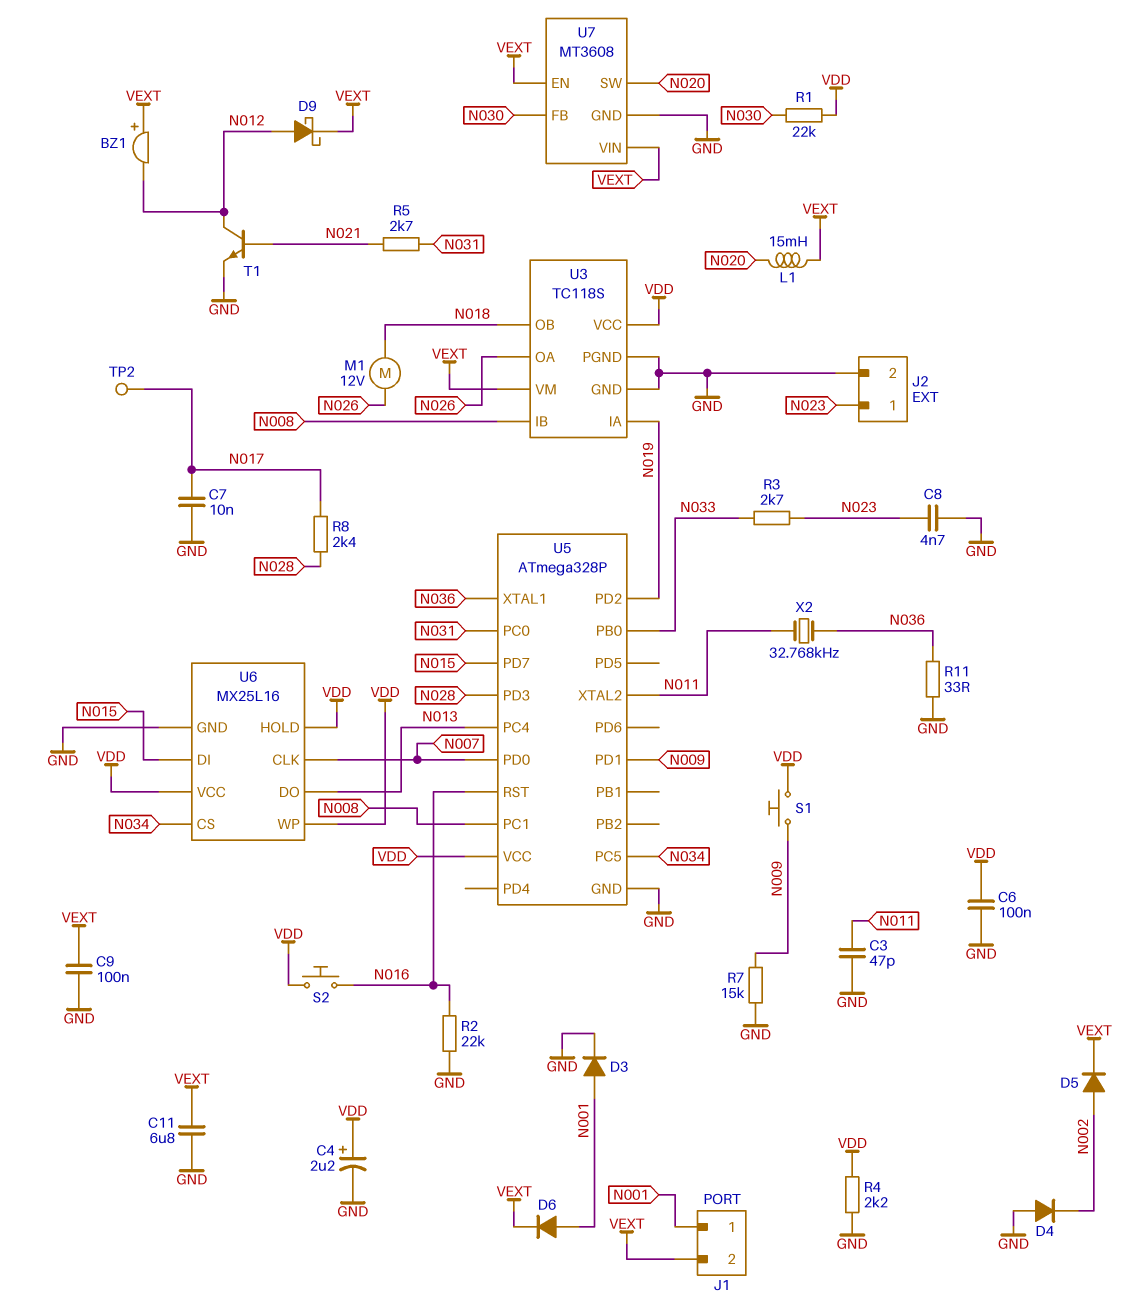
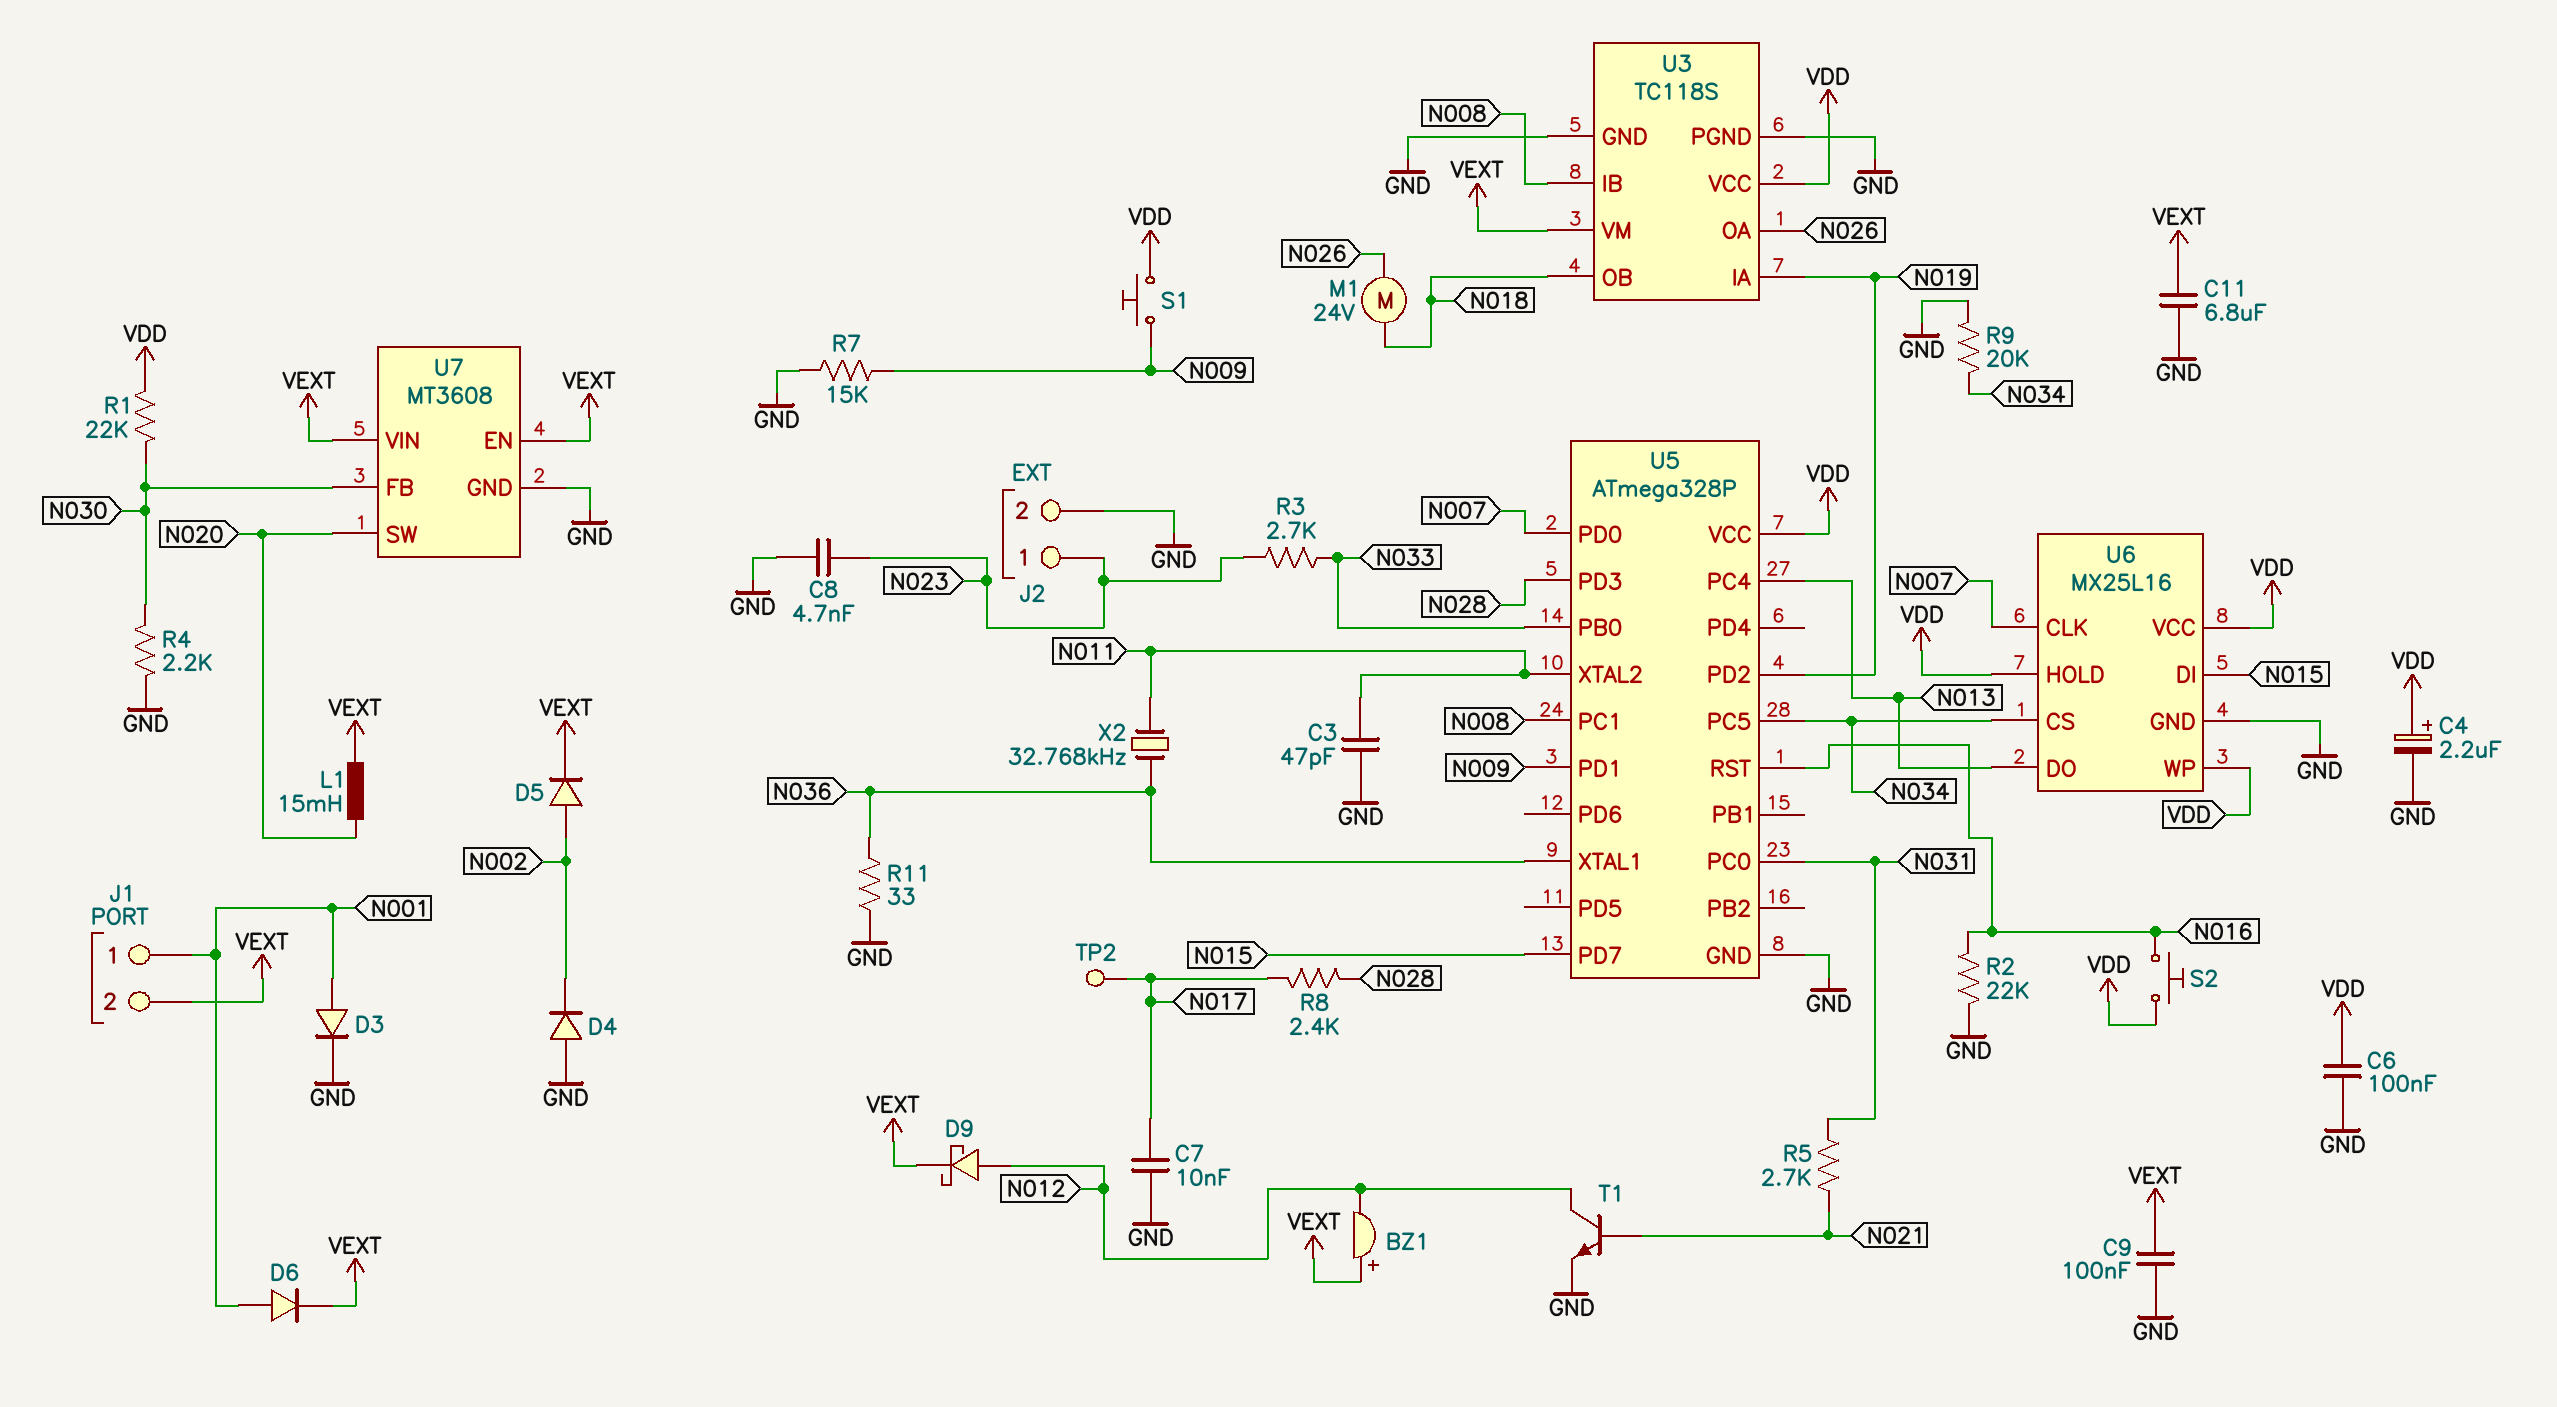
M1: motor 12V (N018, N026) -> motor 24V (N018, N026)
R4: 2.2k (GND, VDD) -> 2.2k (GND, N030)
R9: none -> 20k (GND, N034)

